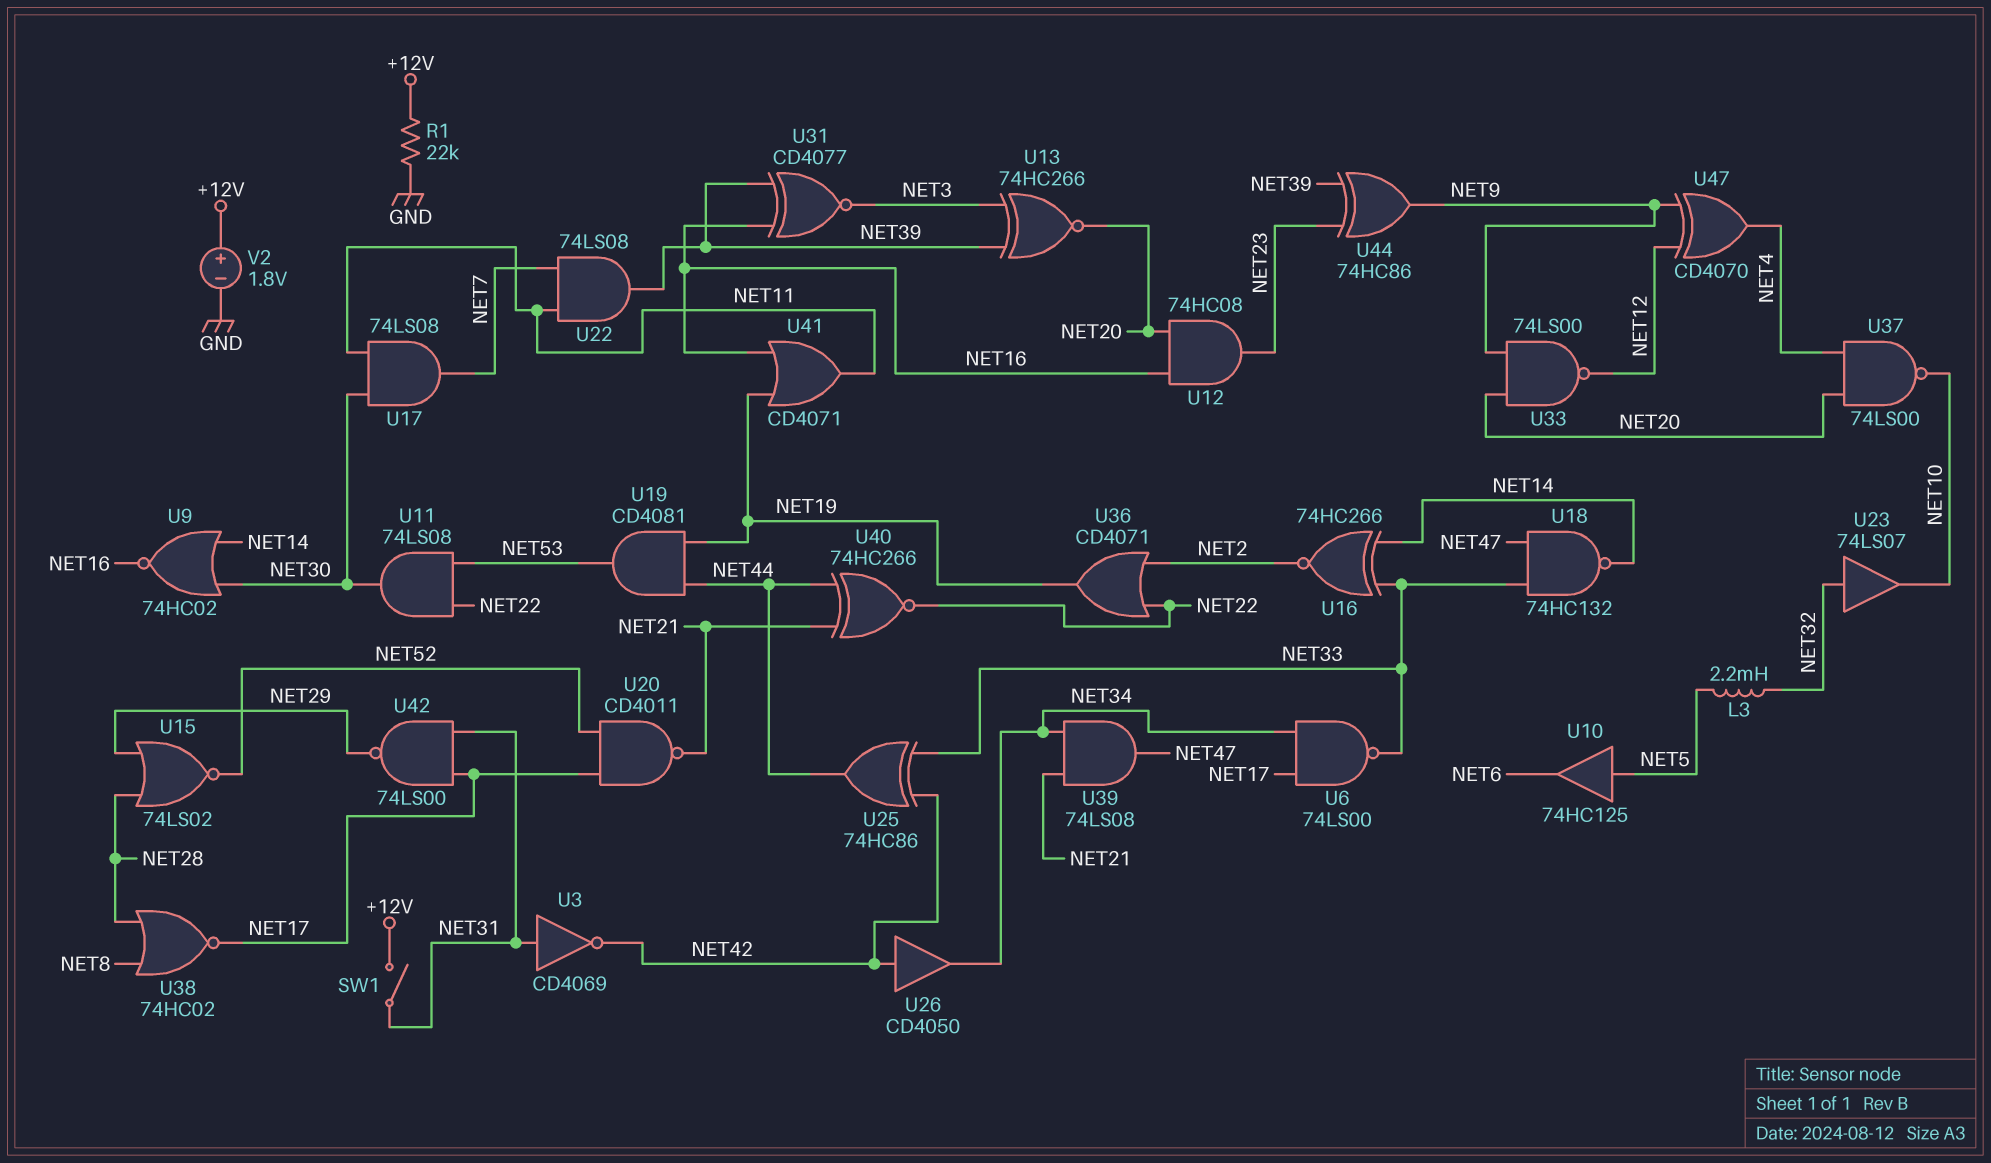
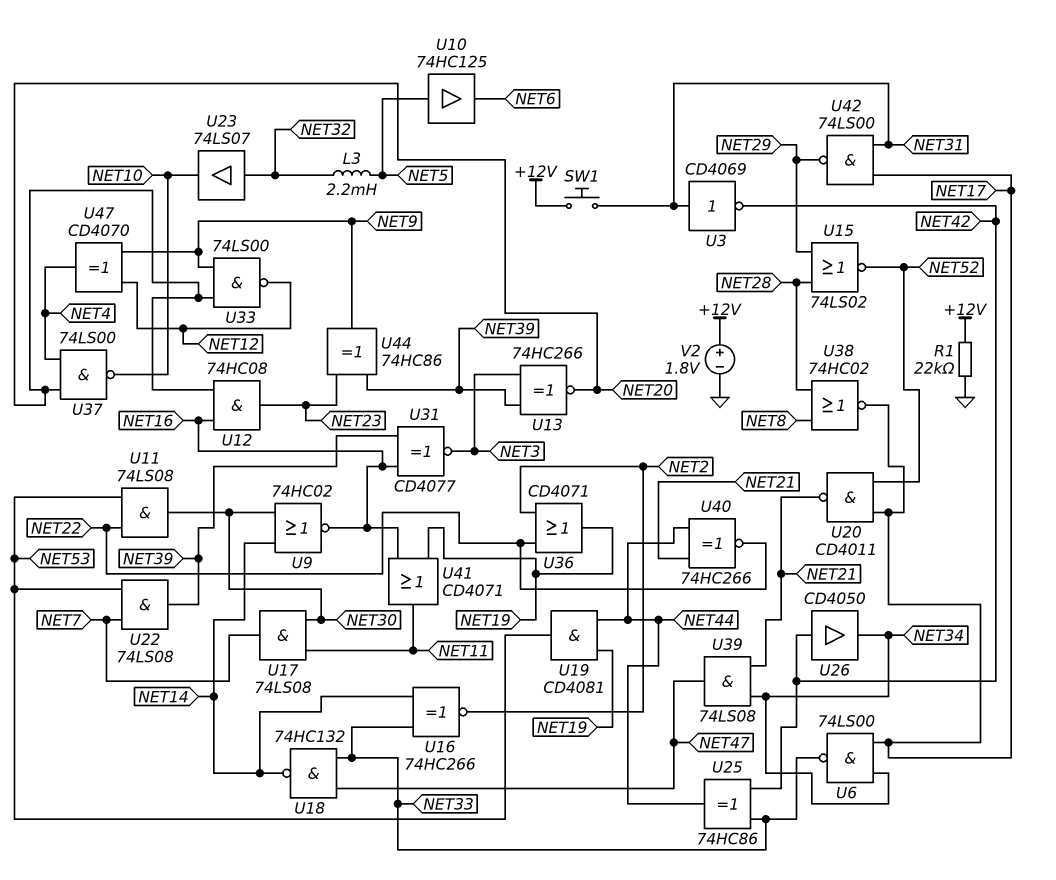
SW1: switch (+12V, NET31) -> button (+12V, NET31)
U22: AND 74LS08 (in NET7, in NET11, out NET39) -> AND 74LS08 (in NET7, in NET53, out NET39)

